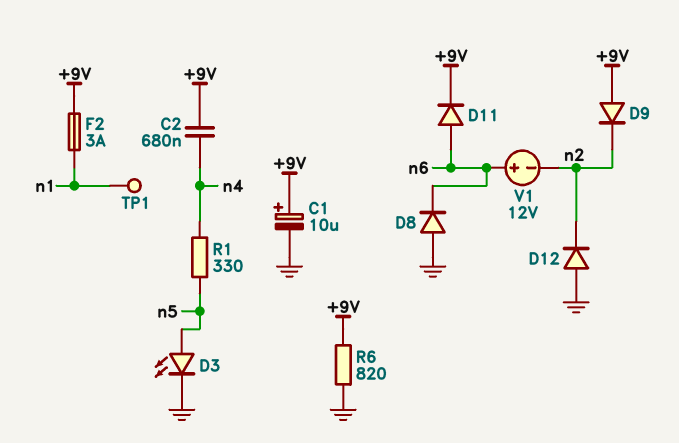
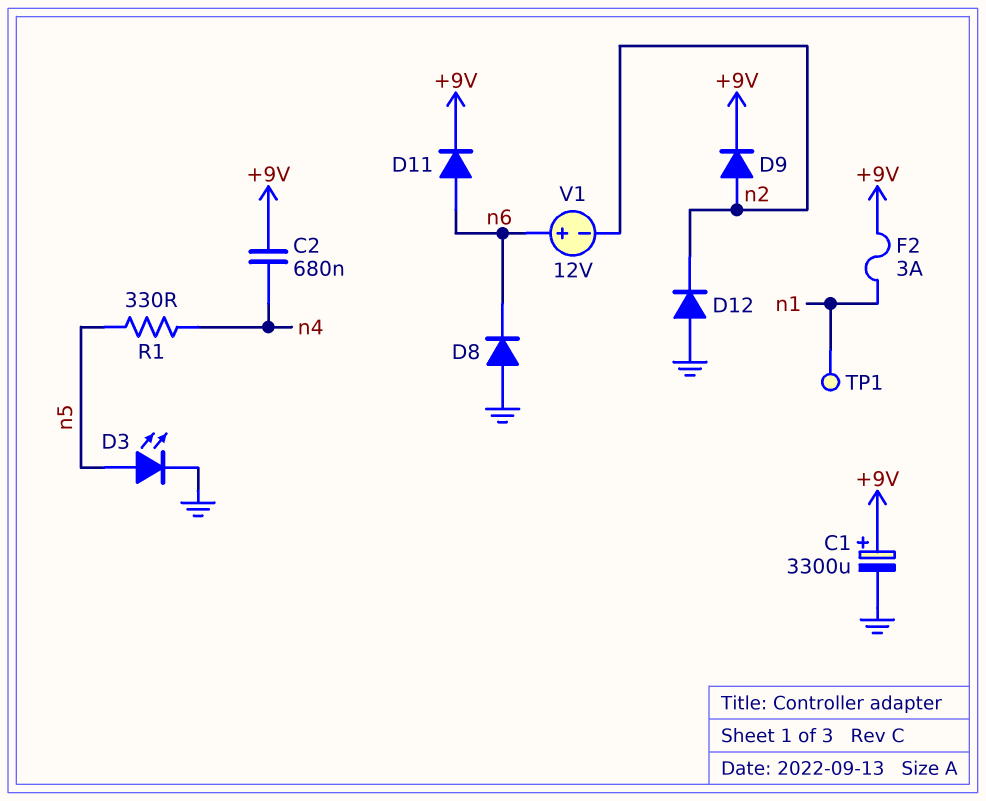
C1: 10uF (plus +9V, minus GND) -> 3300uF (plus +9V, minus GND)
D9: diode (A +9V, K n2) -> diode (A n2, K +9V)
R6: 820 (+9V, GND) -> none

